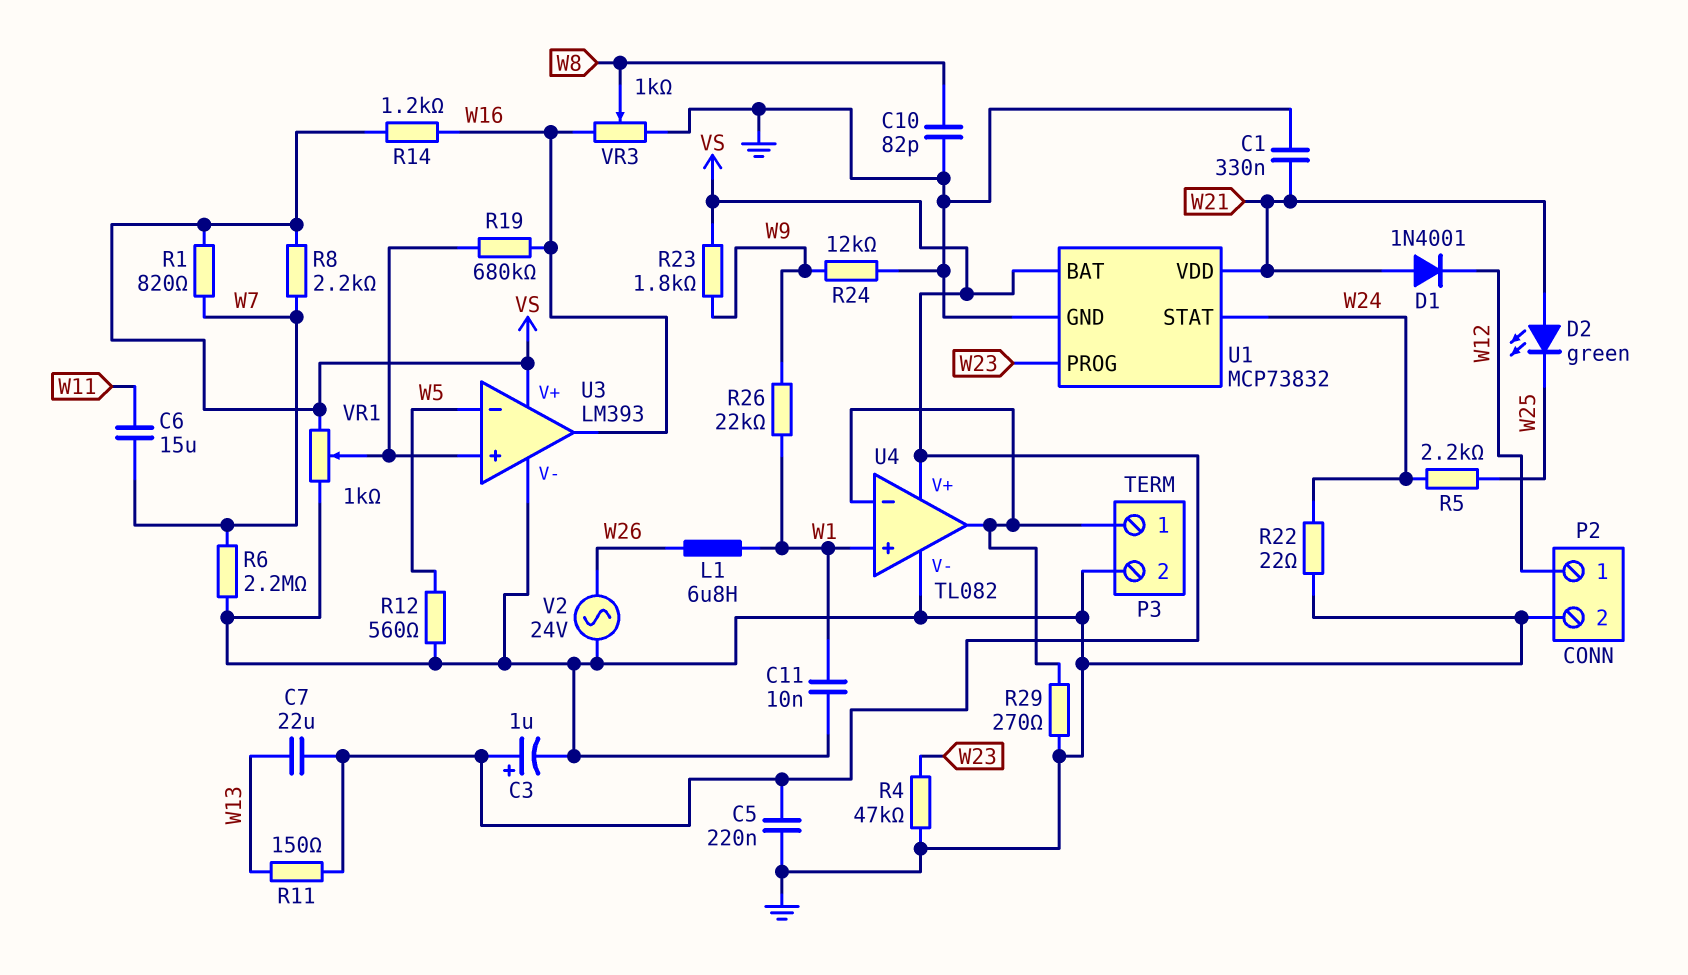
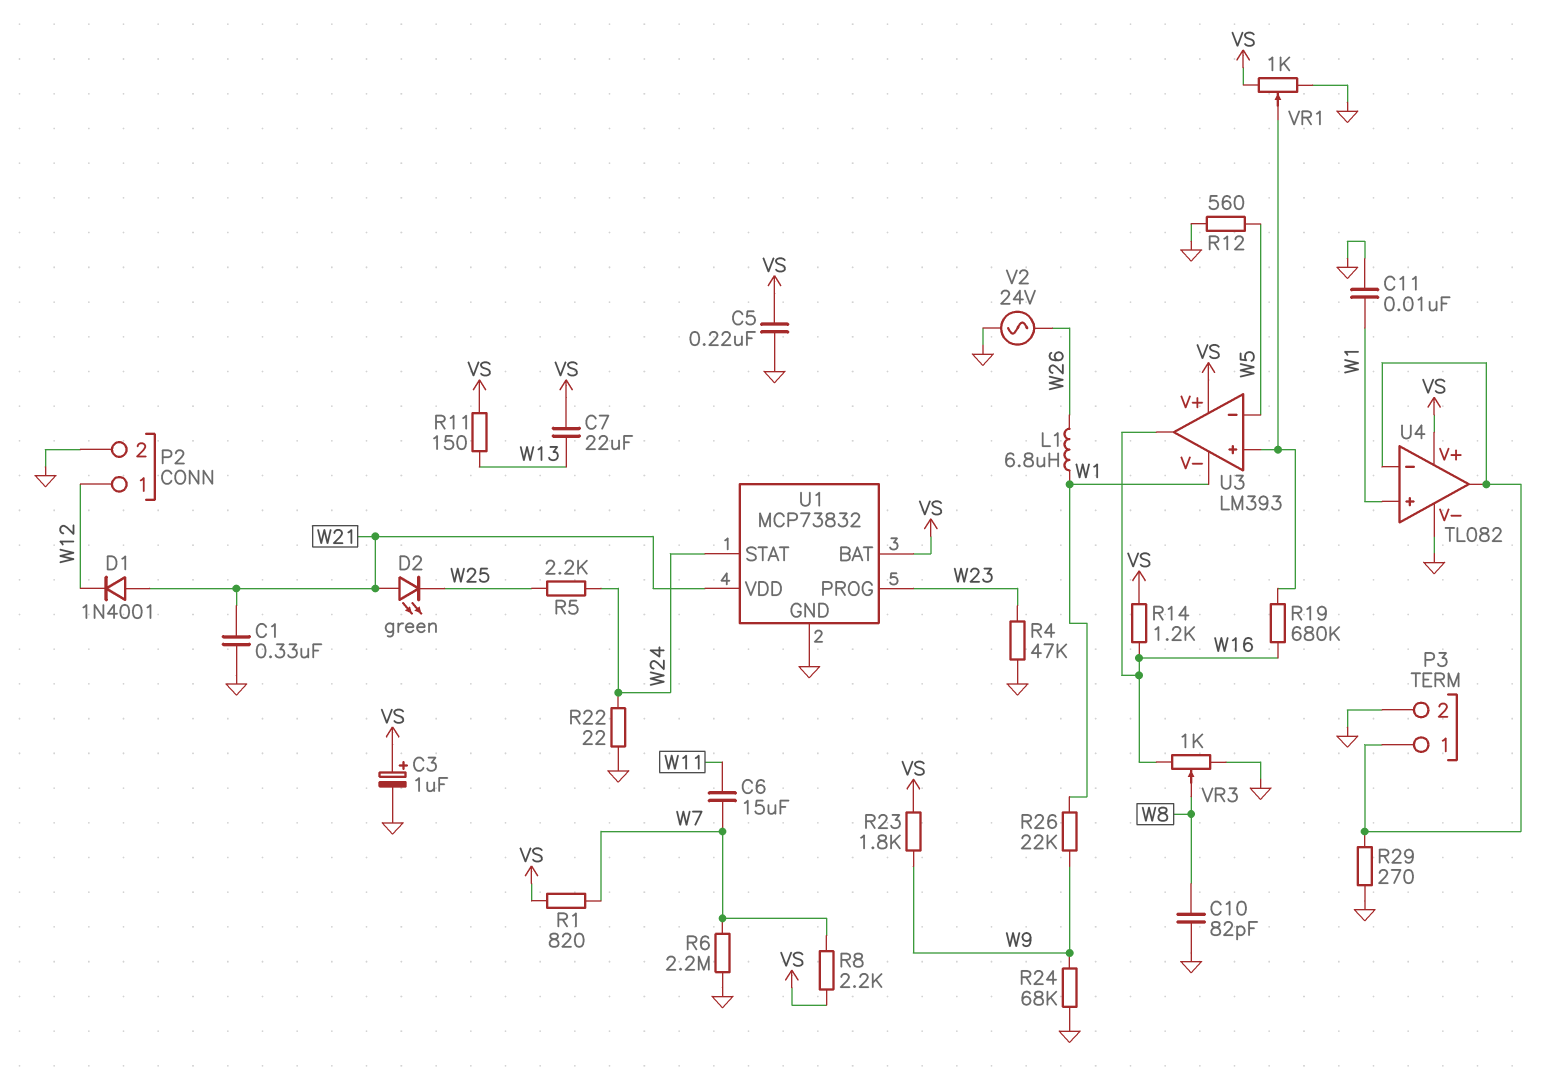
R24: 12k (GND, W9) -> 68k (GND, W9)
U3 pin V-: GND -> W1

